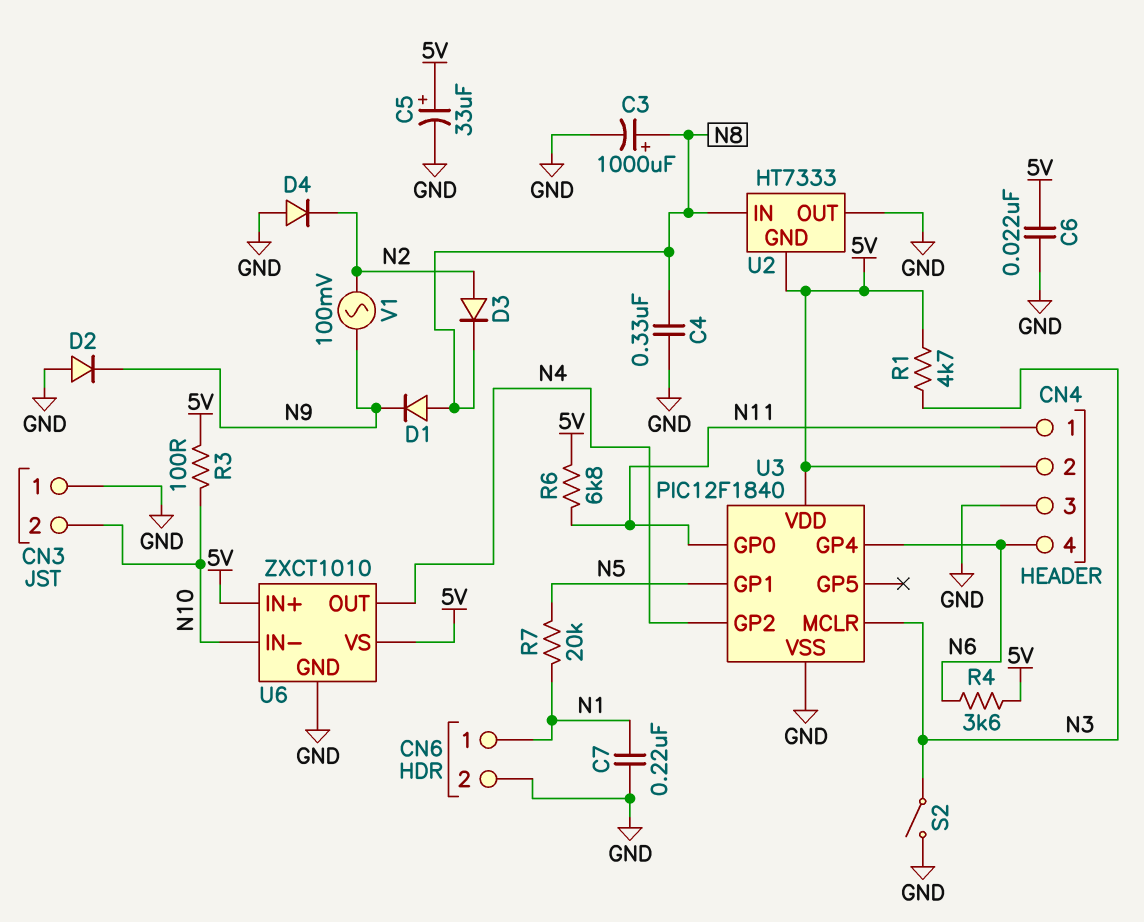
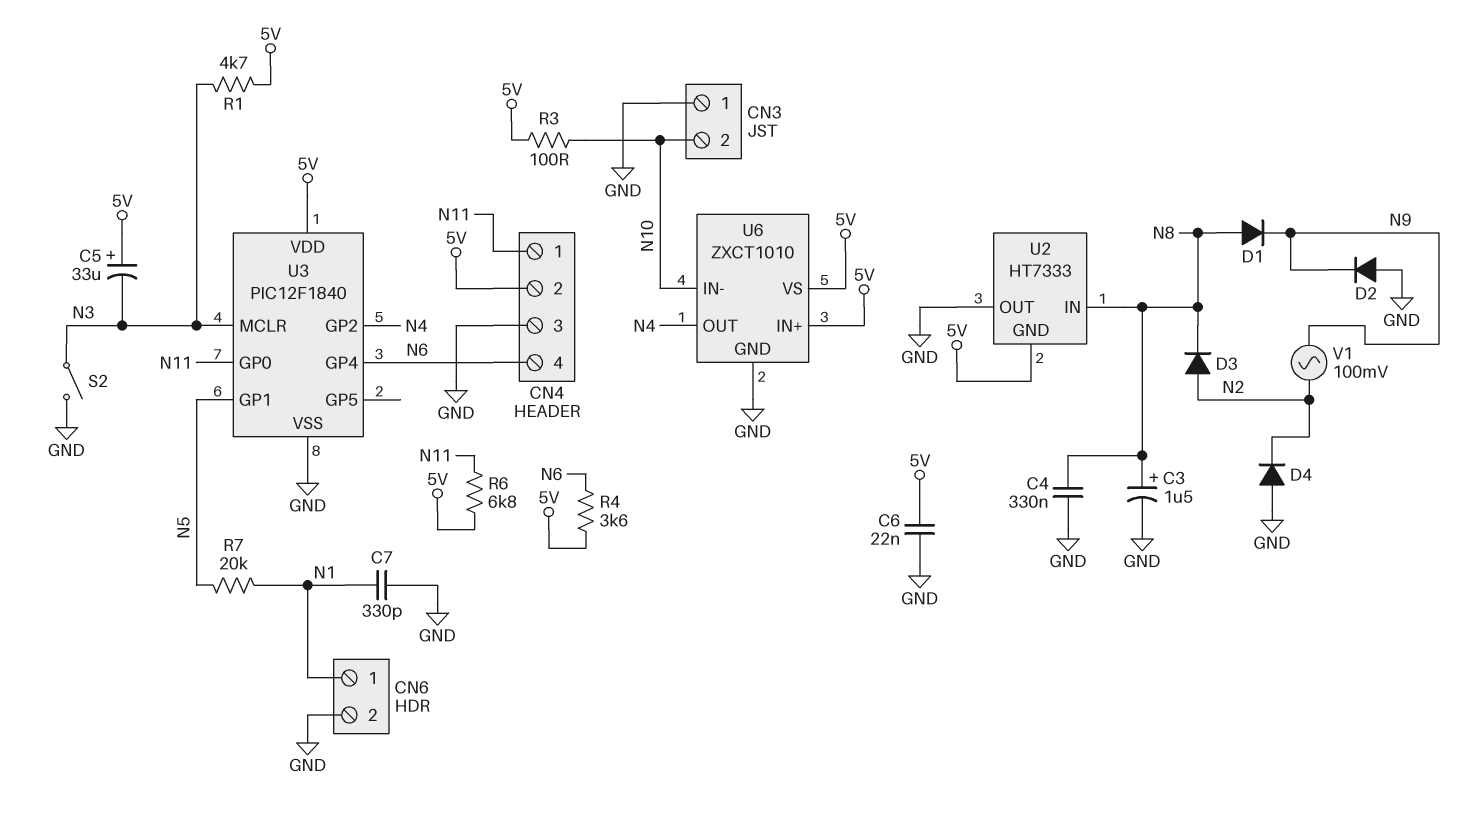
C3: 1000uF (plus N8, minus GND) -> 1.5uF (plus N8, minus GND)
C5: 33uF (plus 5V, minus GND) -> 33uF (plus 5V, minus N3)
C7: 220nF (GND, N1) -> 330pF (GND, N1)

